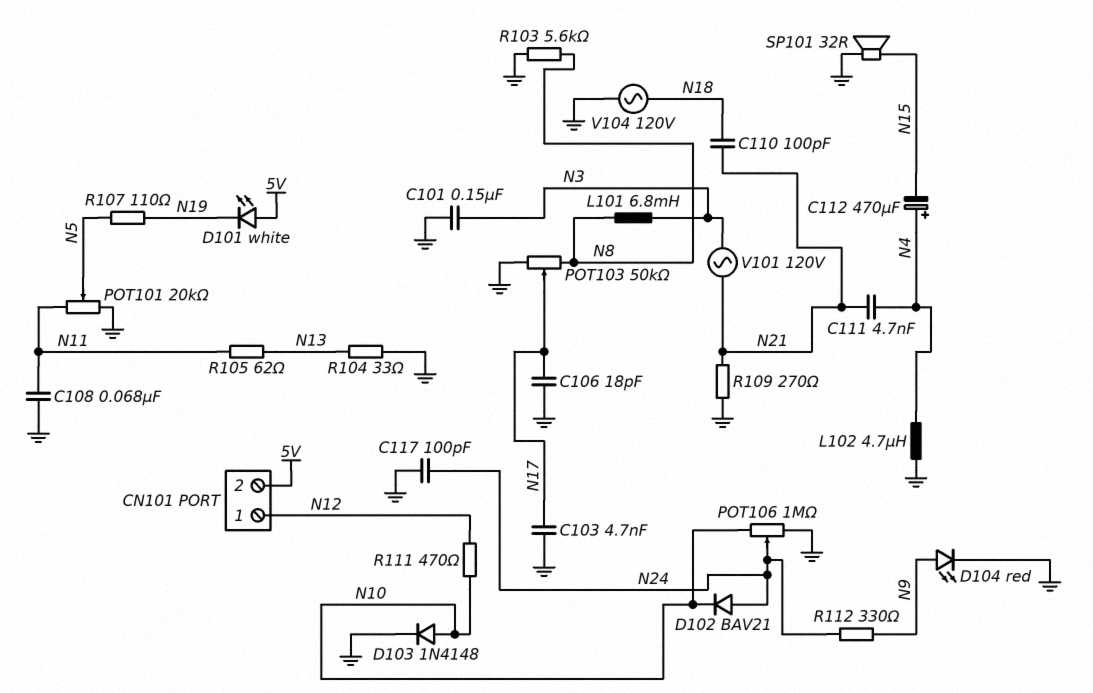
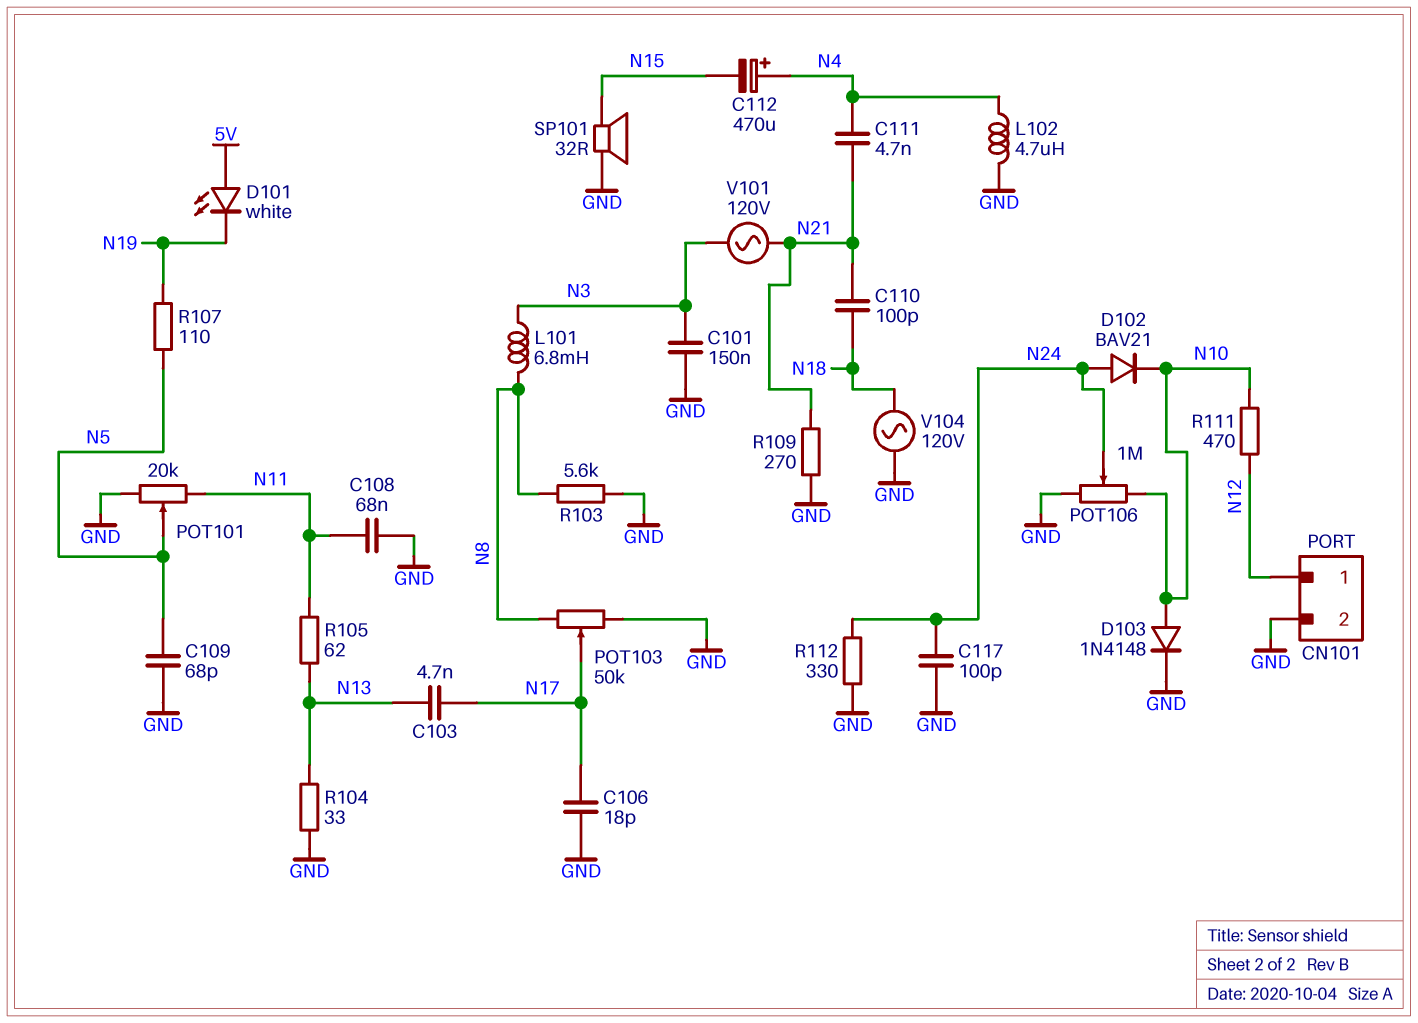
C103: 4.7nF (GND, N17) -> 4.7nF (N13, N17)
C109: none -> 68pF (GND, N5)
CN101 pin 2: 5V -> GND
D104: LED red (A N9, K GND) -> none
R112: 330 (N9, N24) -> 330 (GND, N24)

